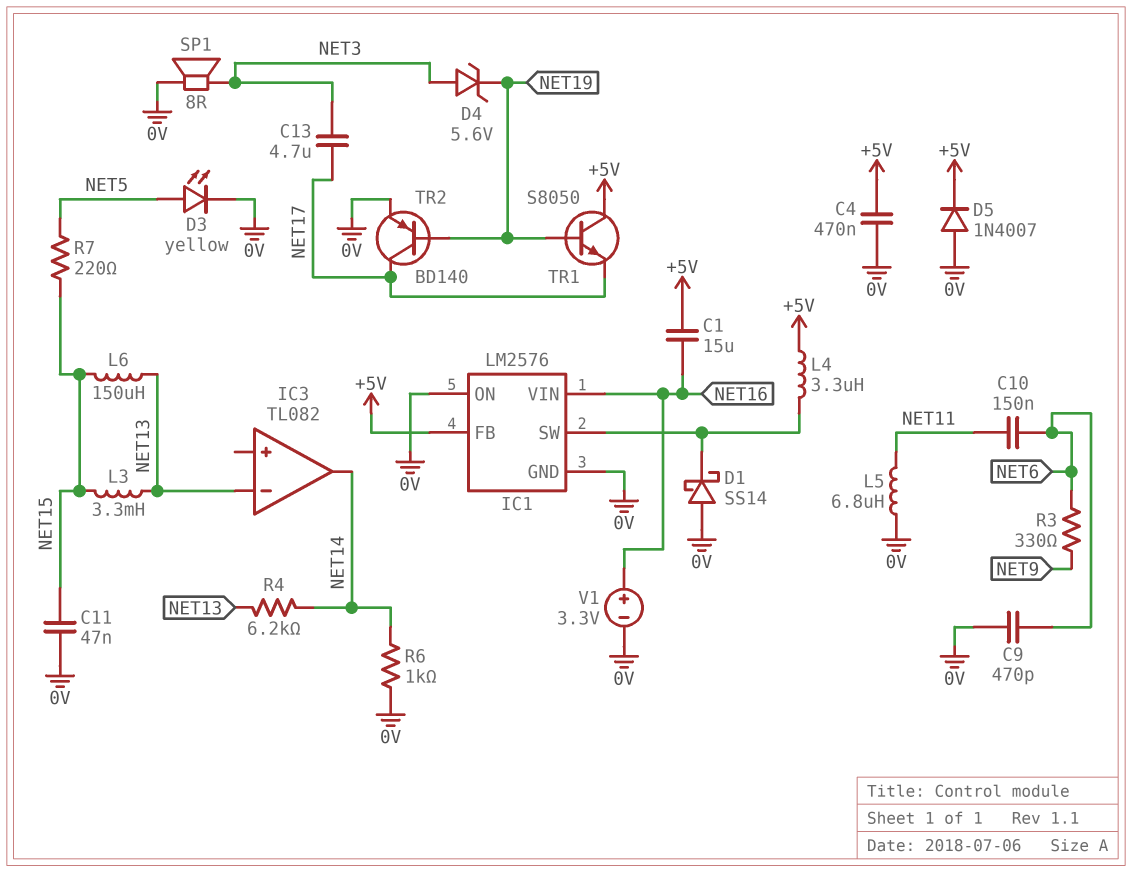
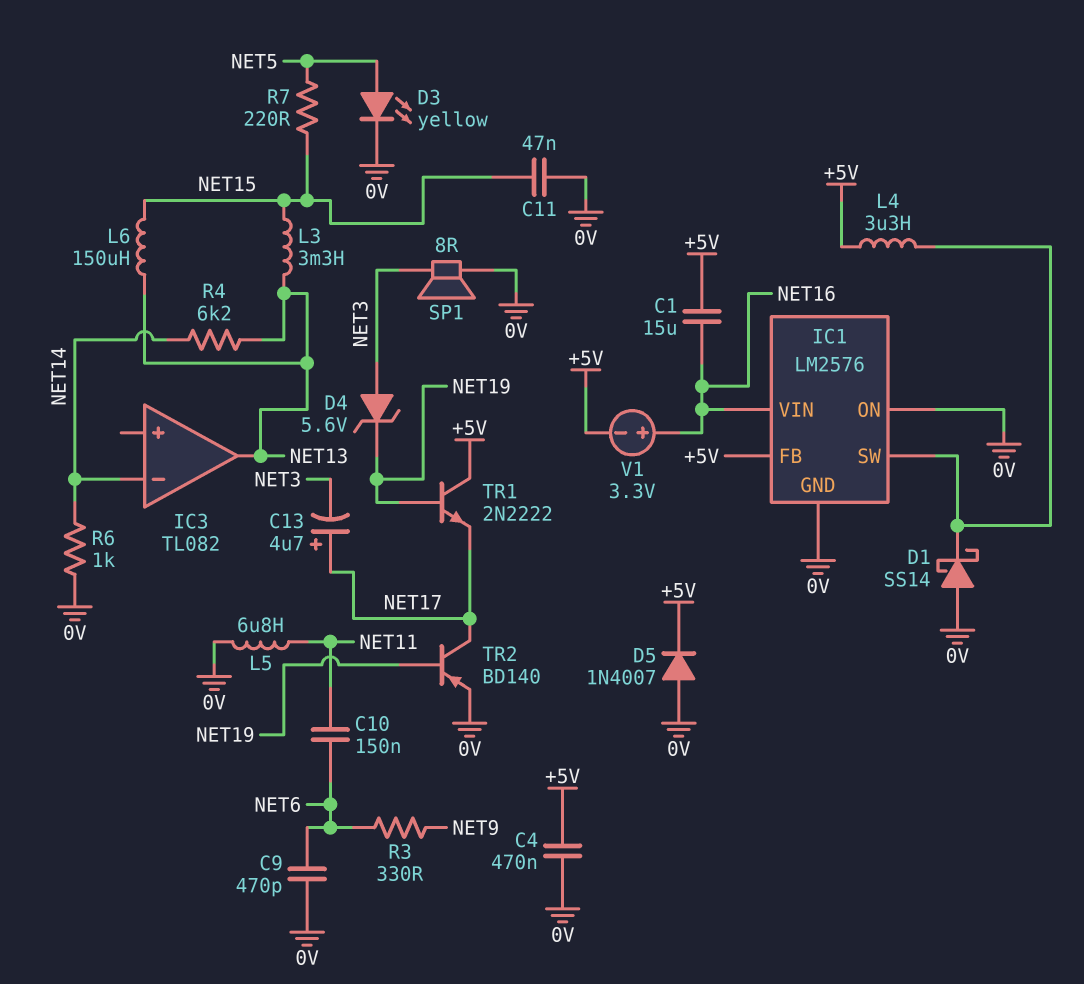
C13: 4.7uF (NET3, NET17) -> 4.7uF (plus NET17, minus NET3)
IC3 pin in-: NET13 -> NET14
IC3 pin out: NET14 -> NET13
TR1: NPN S8050 (B NET19, C +5V, E NET17) -> NPN 2N2222 (B NET19, C +5V, E NET17)
V1: 3.3V (plus NET16, minus 0V) -> 3.3V (plus NET16, minus +5V)

